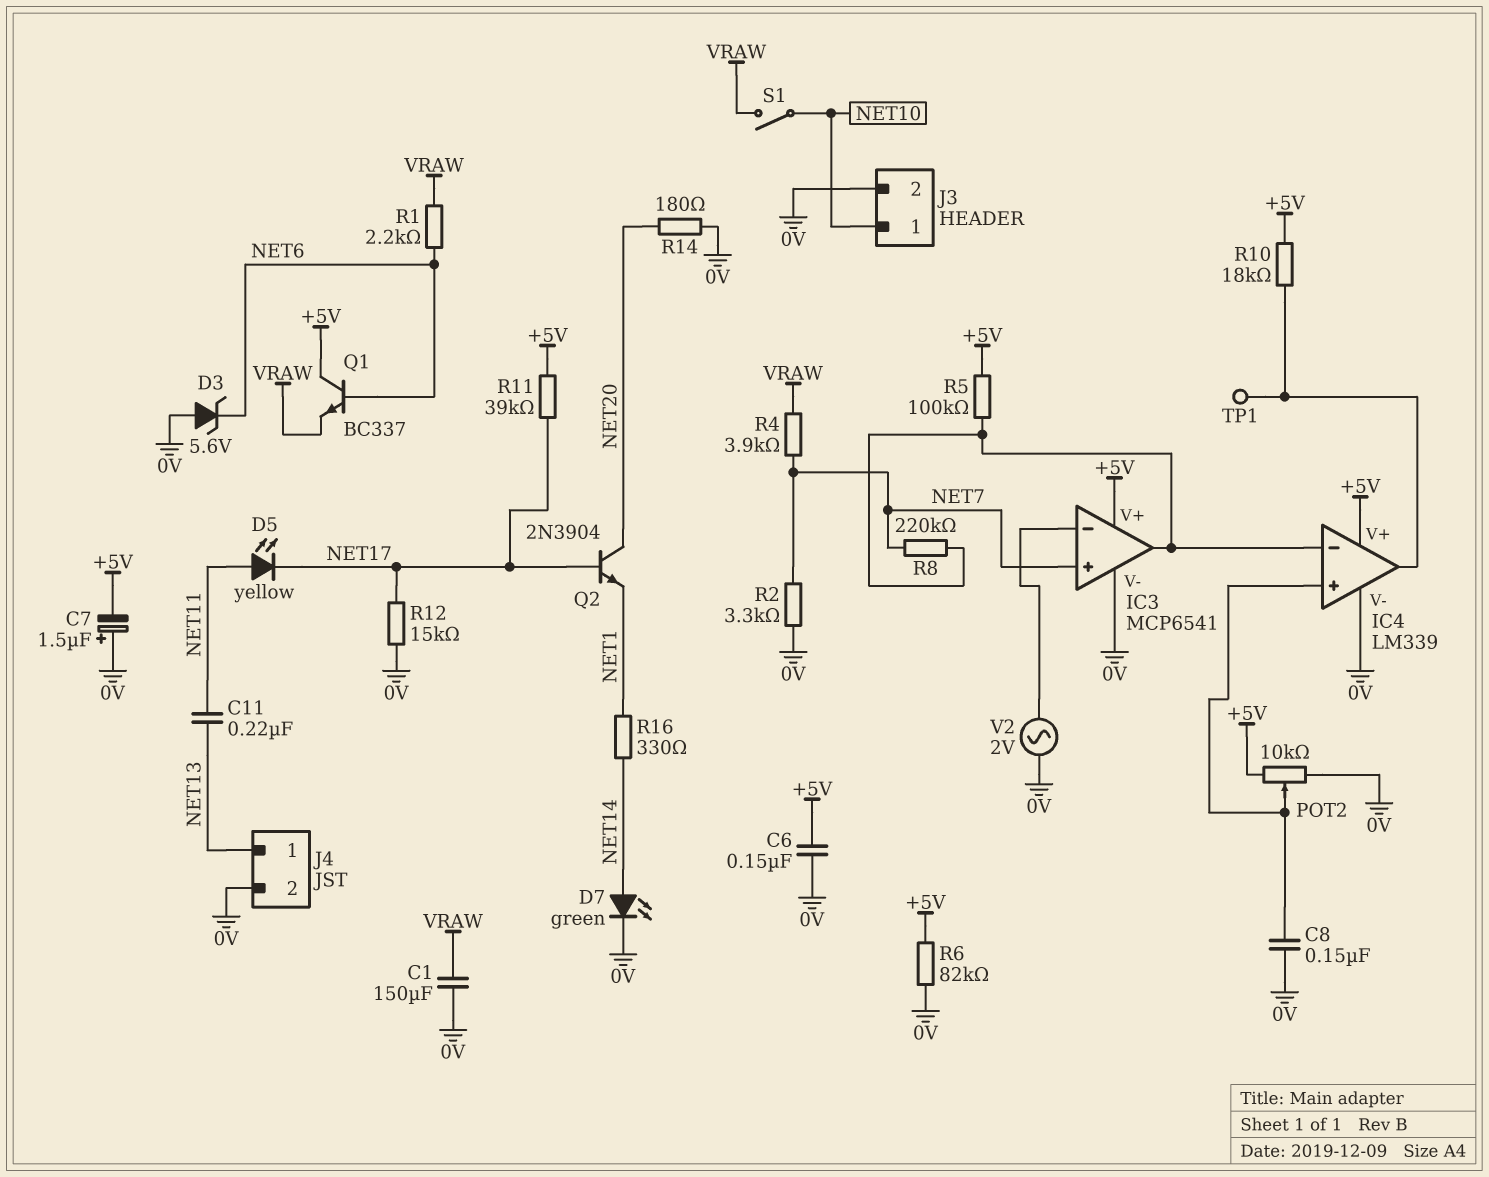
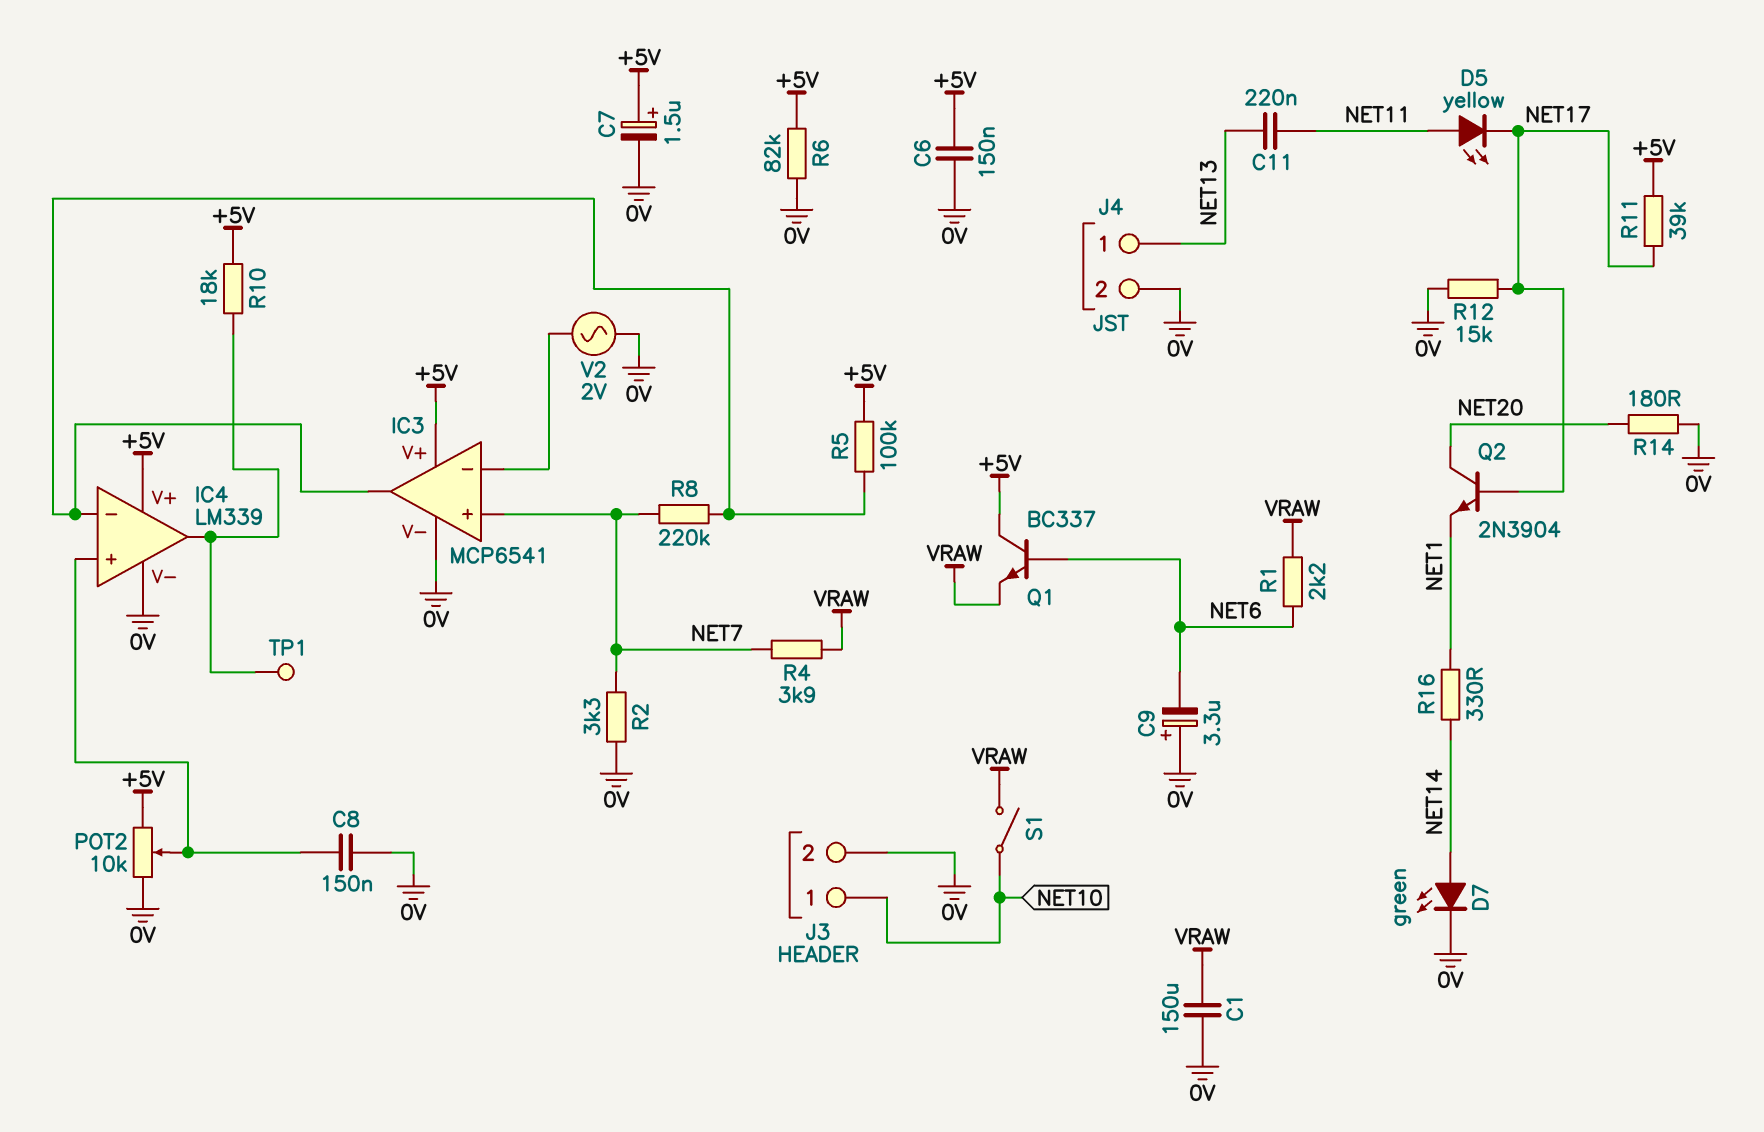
C7: 1.5uF (plus 0V, minus +5V) -> 1.5uF (plus +5V, minus 0V)
C9: none -> 3.3uF (plus 0V, minus NET6)
D3: zener 5.6V (A 0V, K NET6) -> none

